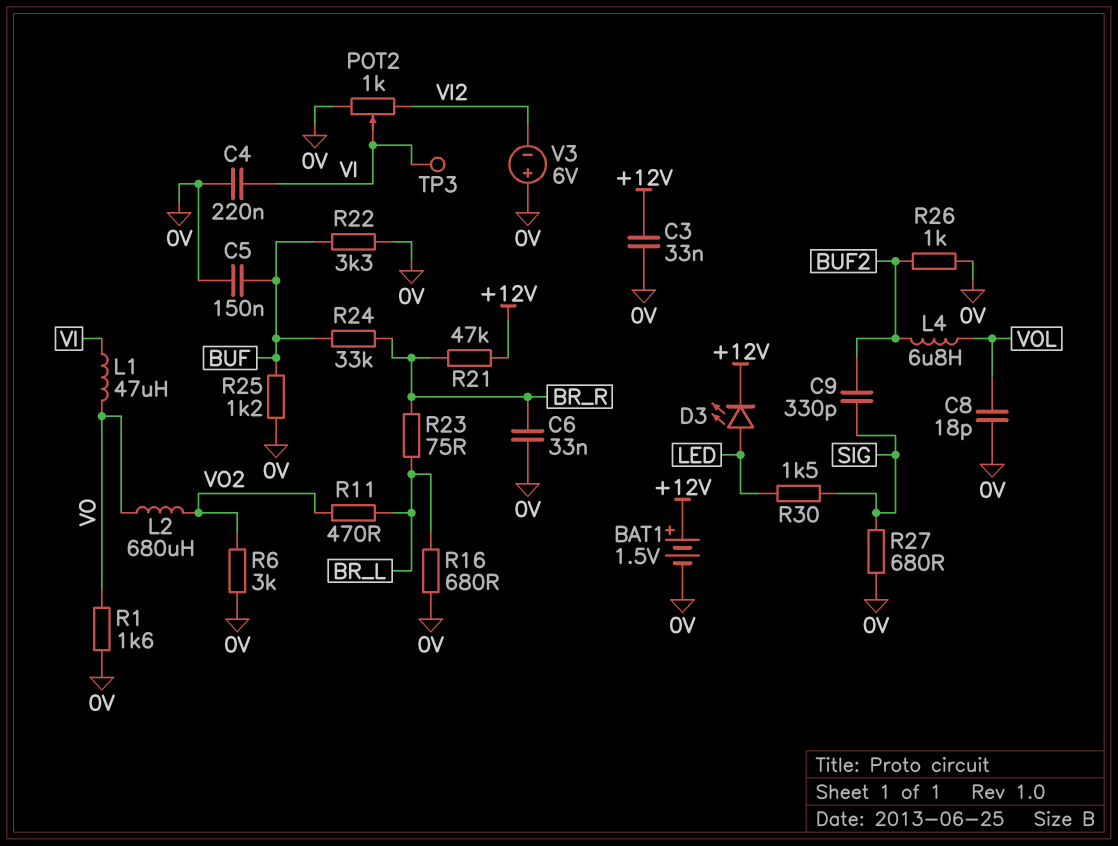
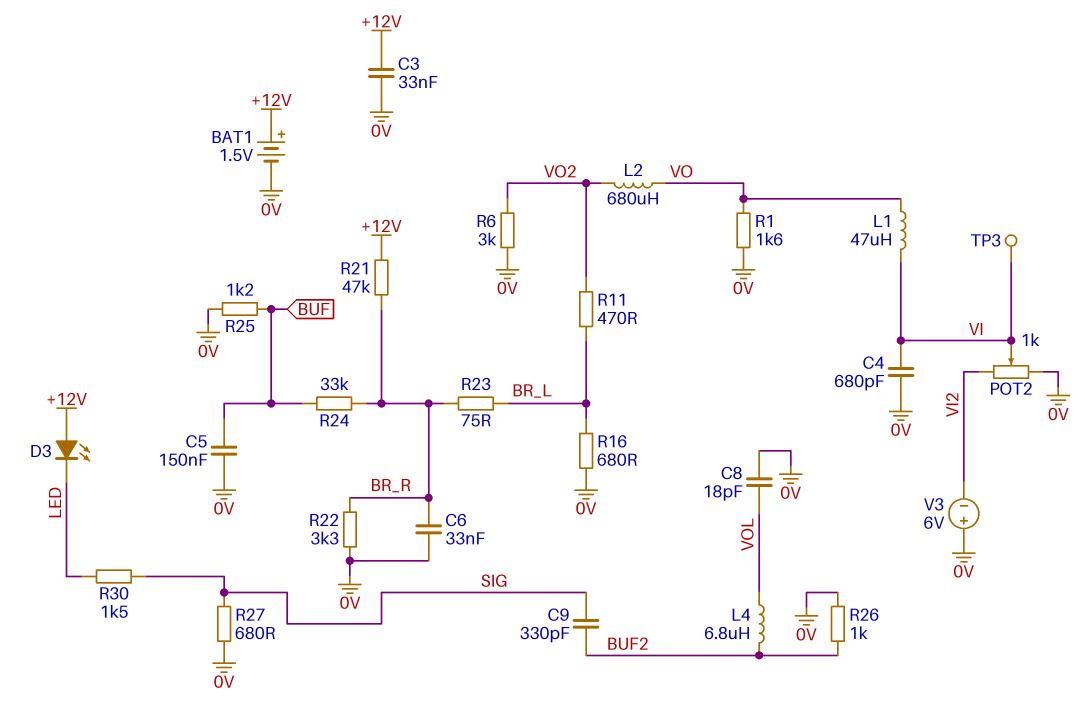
C4: 220nF (0V, VI) -> 680pF (0V, VI)
D3: LED (A LED, K +12V) -> LED (A +12V, K LED)
R22: 3.3k (0V, BUF) -> 3.3k (0V, BR_R)

